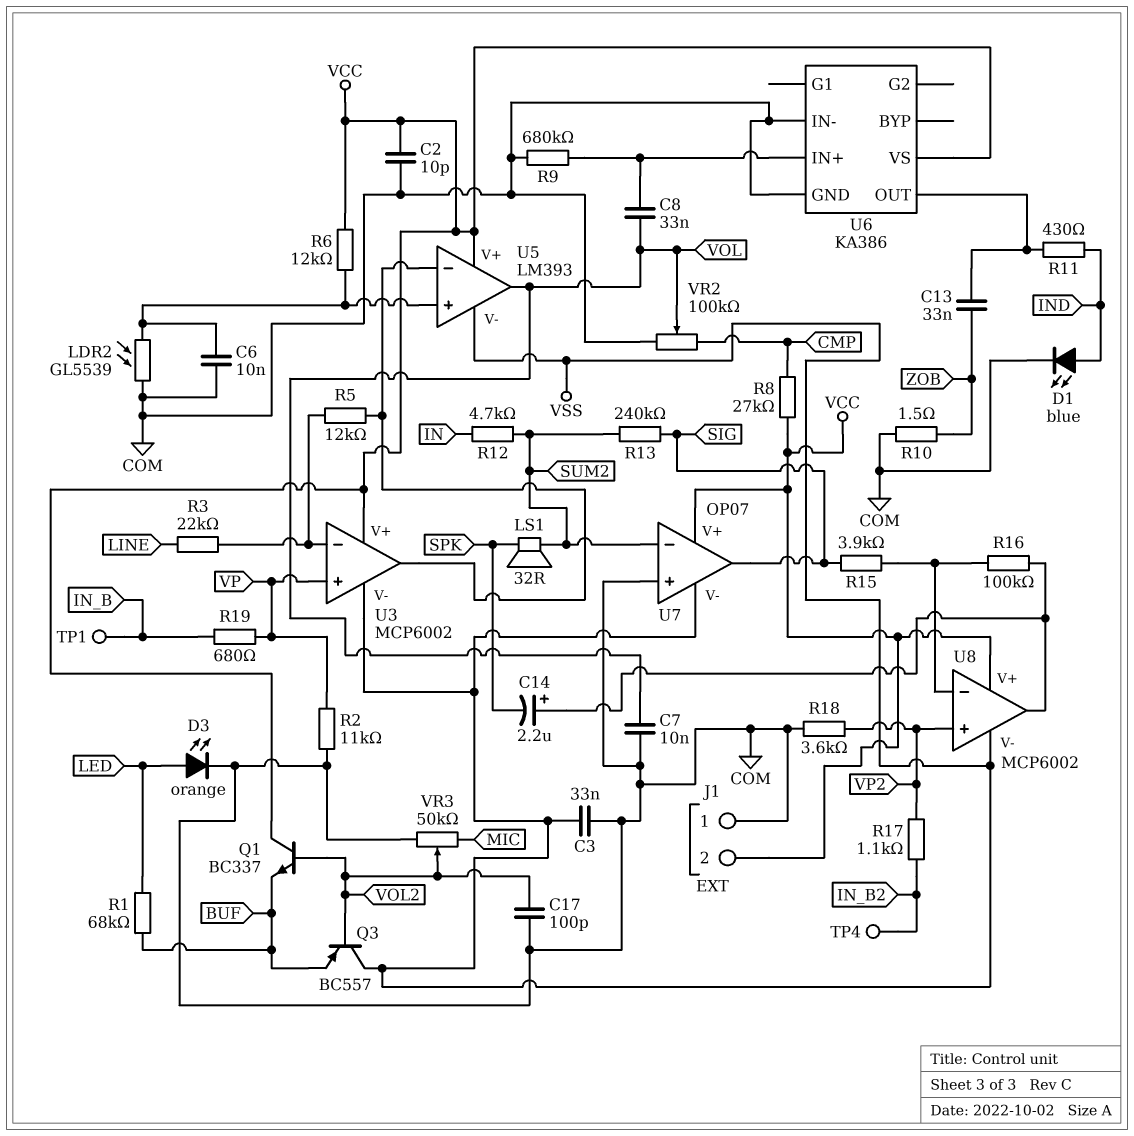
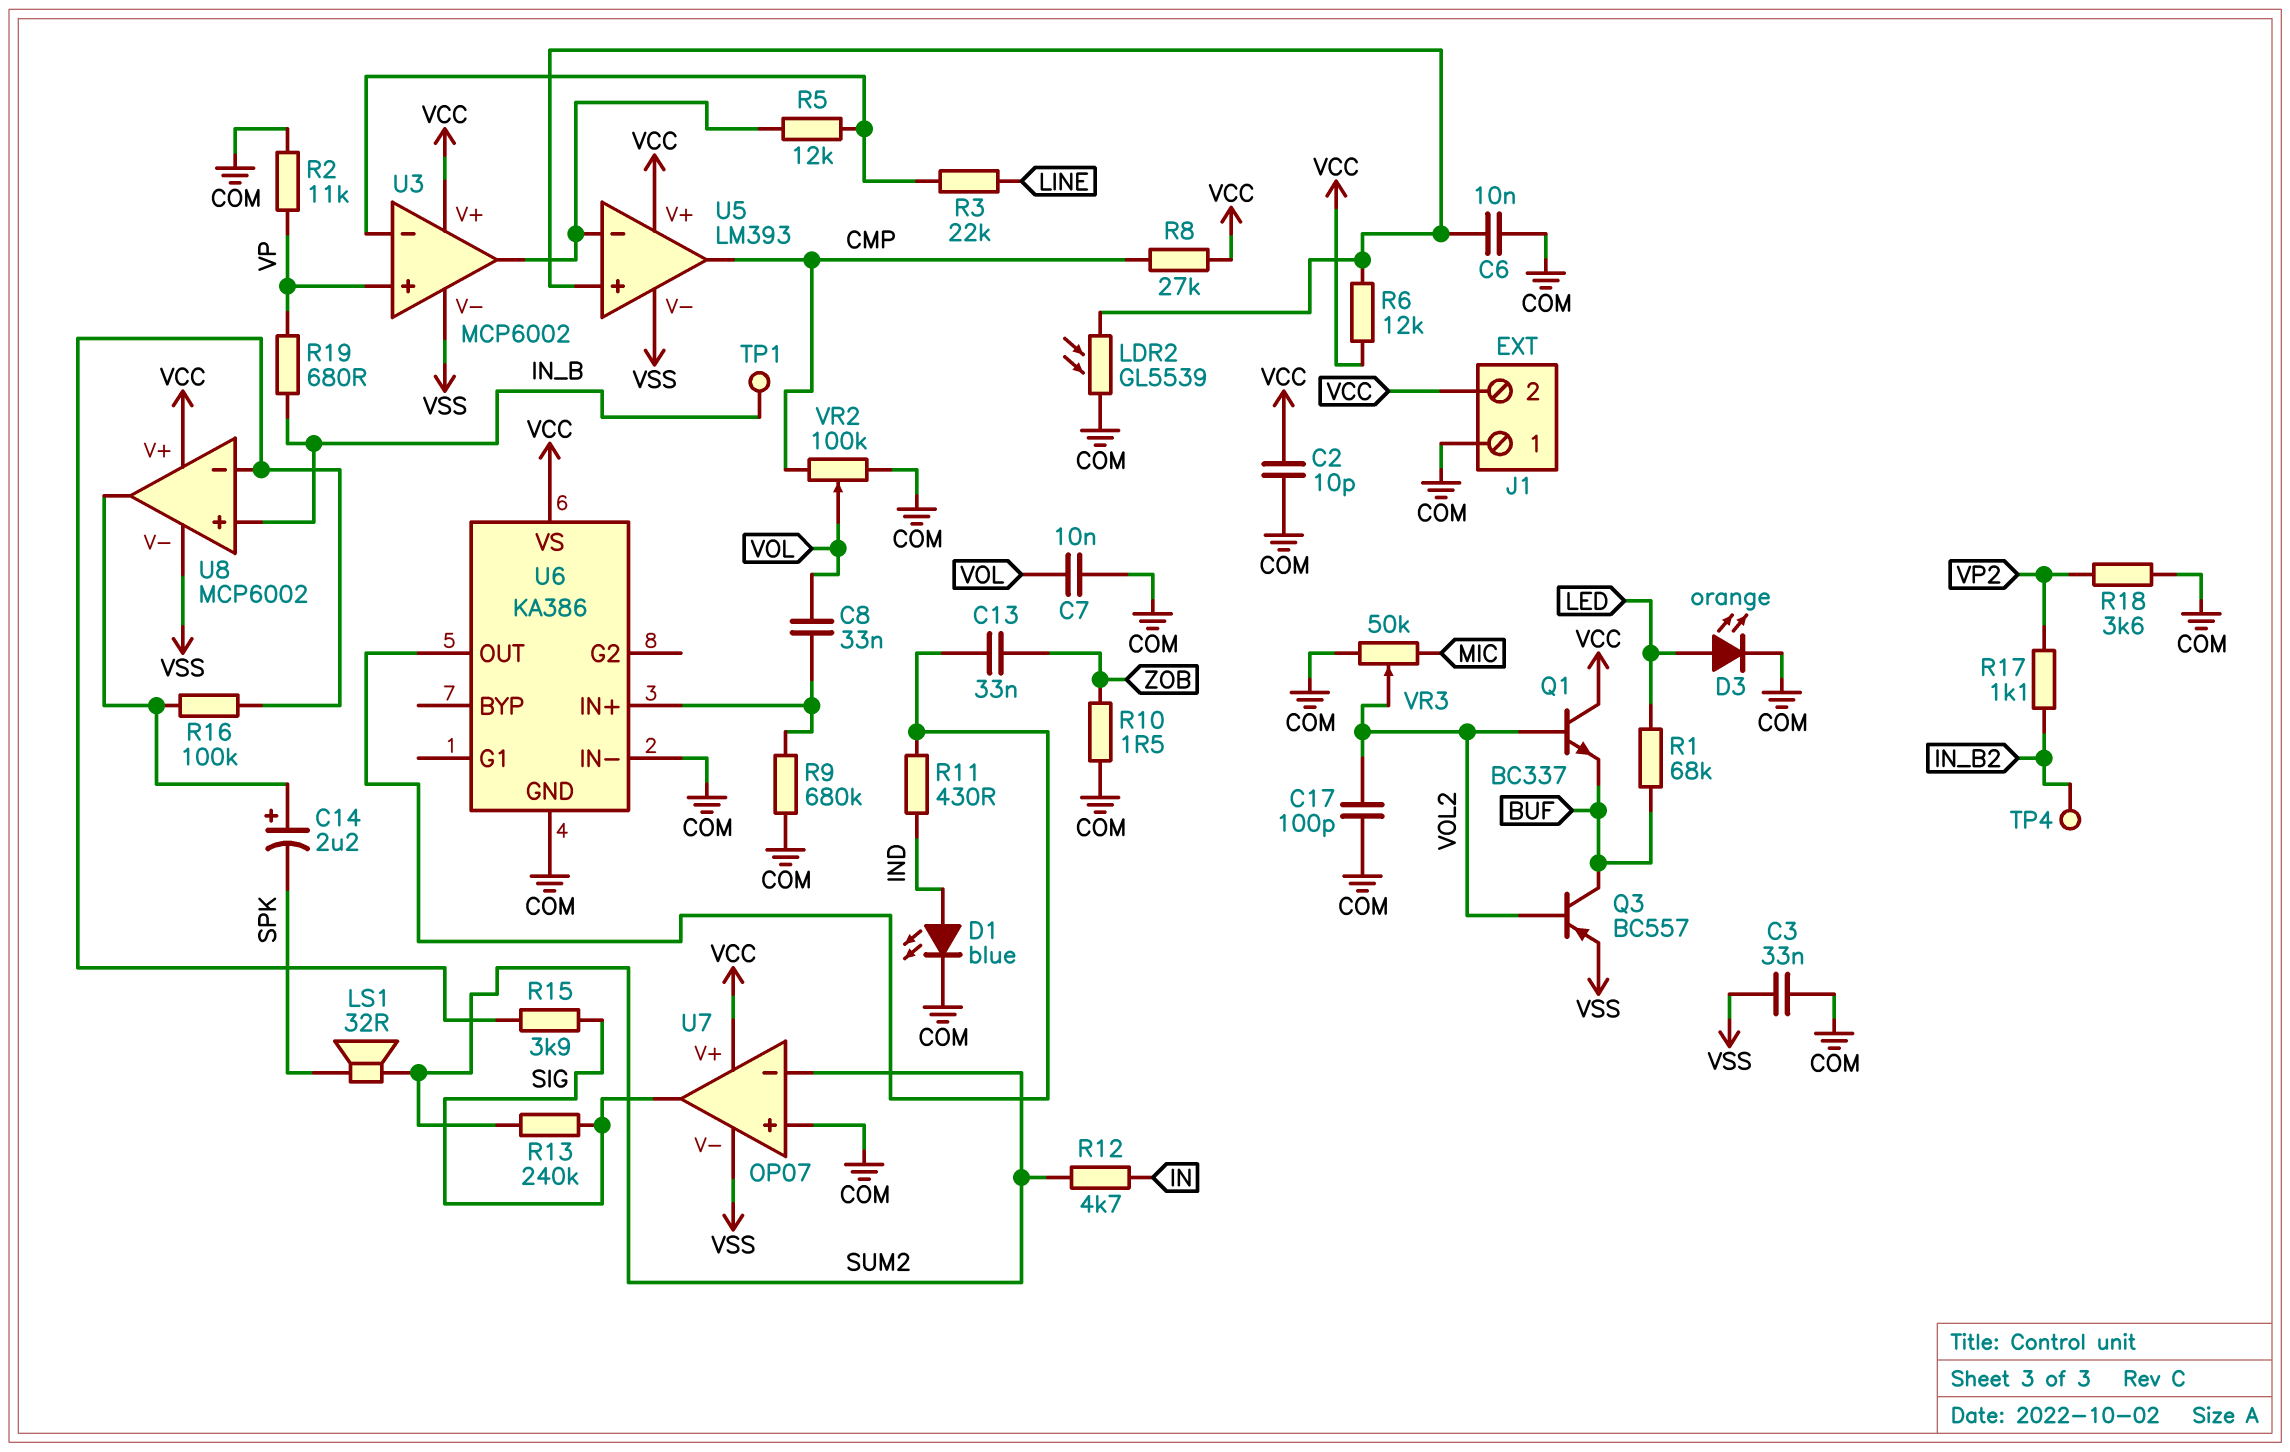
Q3: PNP BC557 (B VOL2, C VSS, E BUF) -> PNP BC557 (B VOL2, C BUF, E VSS)
U5 pin out: VOL -> CMP
U8 pin in+: VP2 -> IN_B

